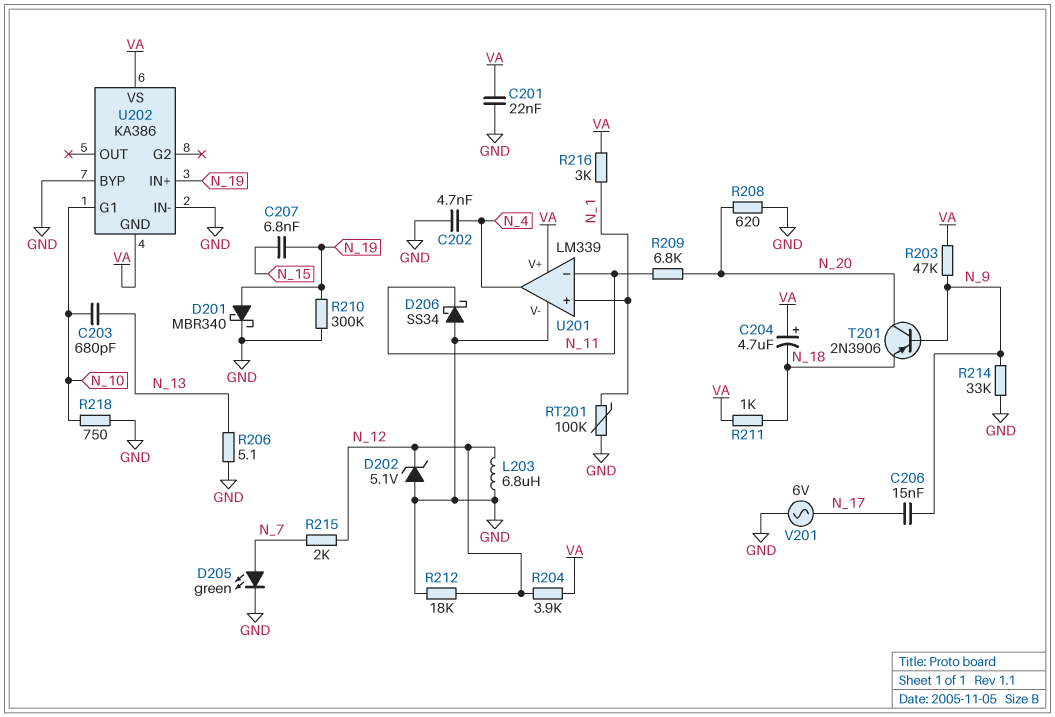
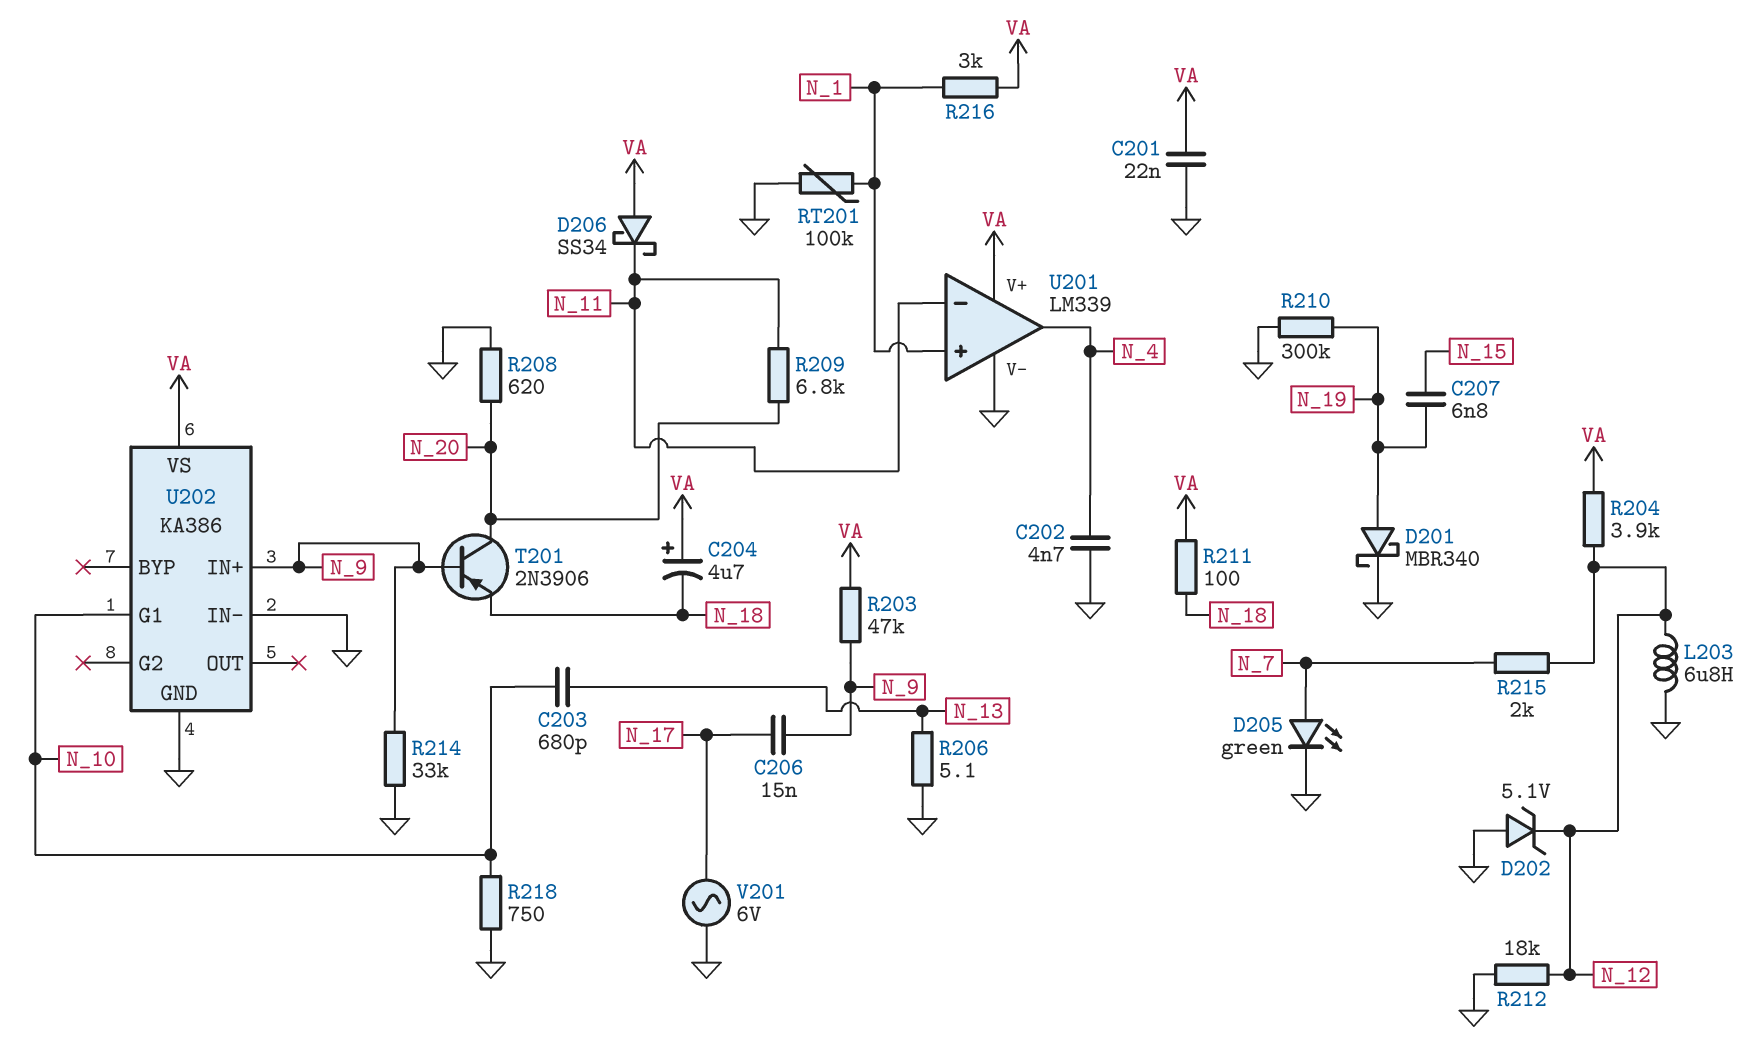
D206: schottky SS34 (A GND, K N_11) -> schottky SS34 (A VA, K N_11)
R211: 1k (N_18, VA) -> 100 (N_18, VA)
U202 pin BYP: GND -> none
U202 pin GND: VA -> GND
U202 pin IN+: N_19 -> N_9

